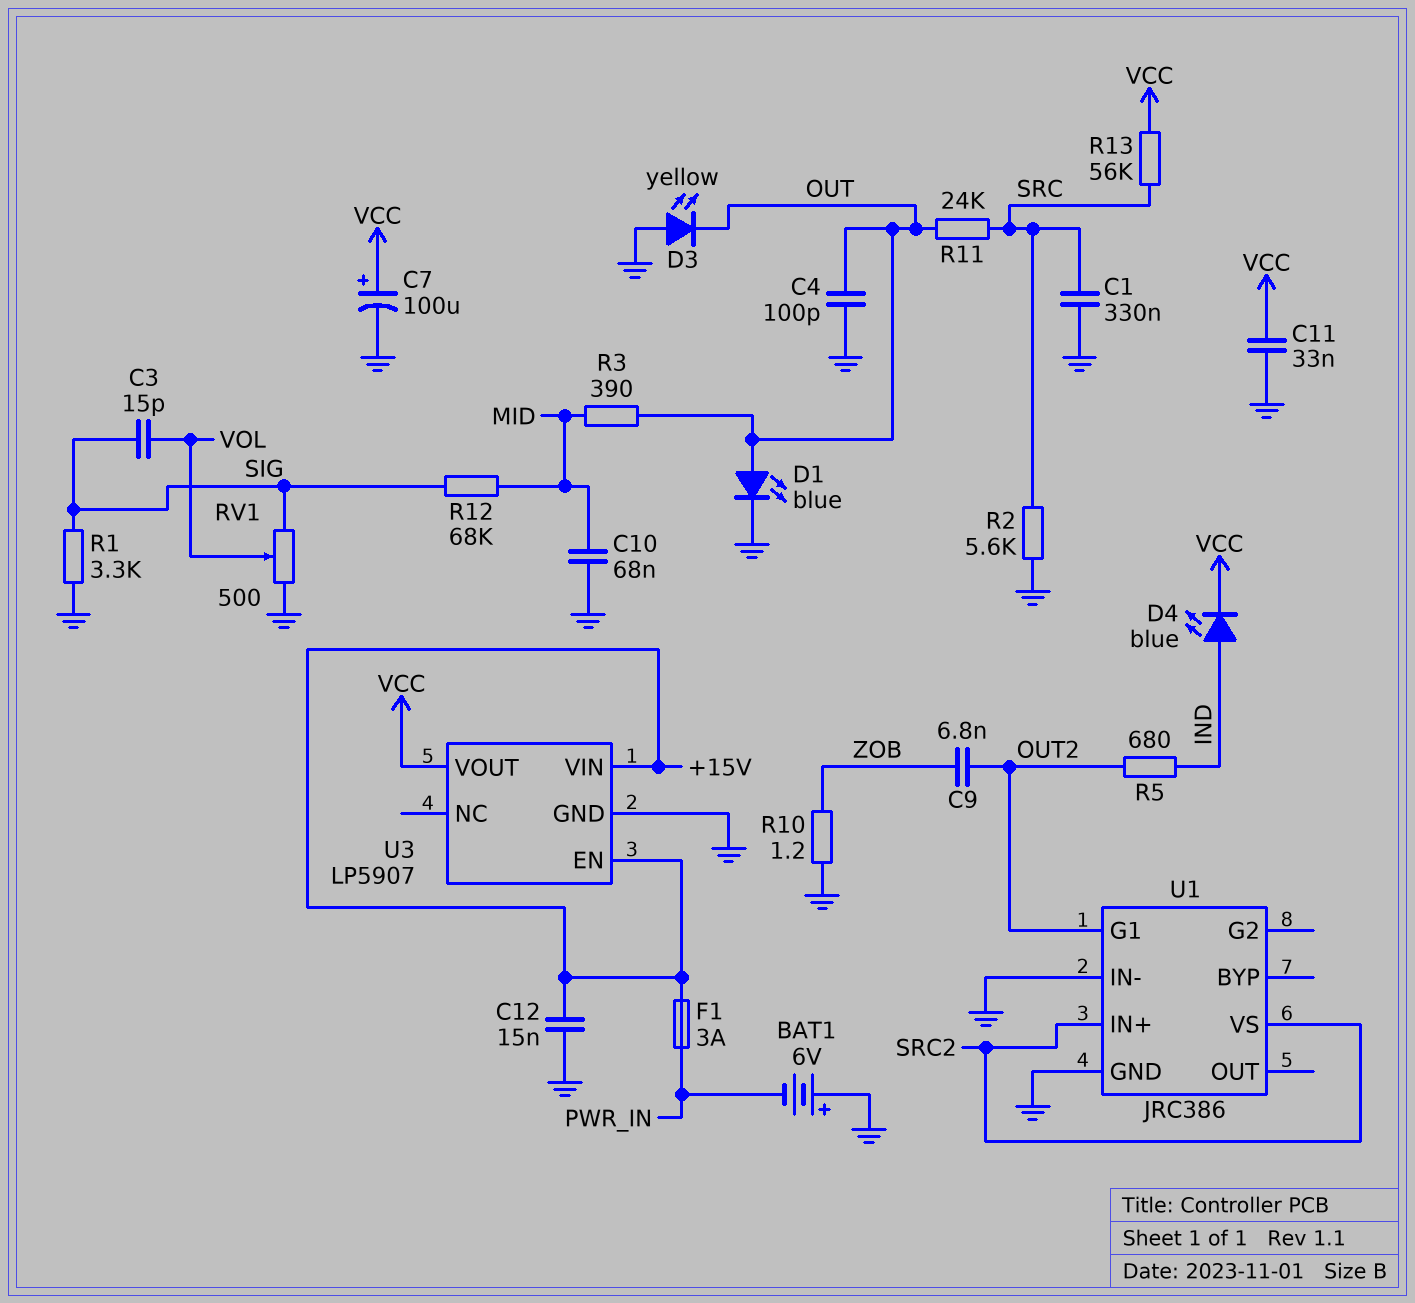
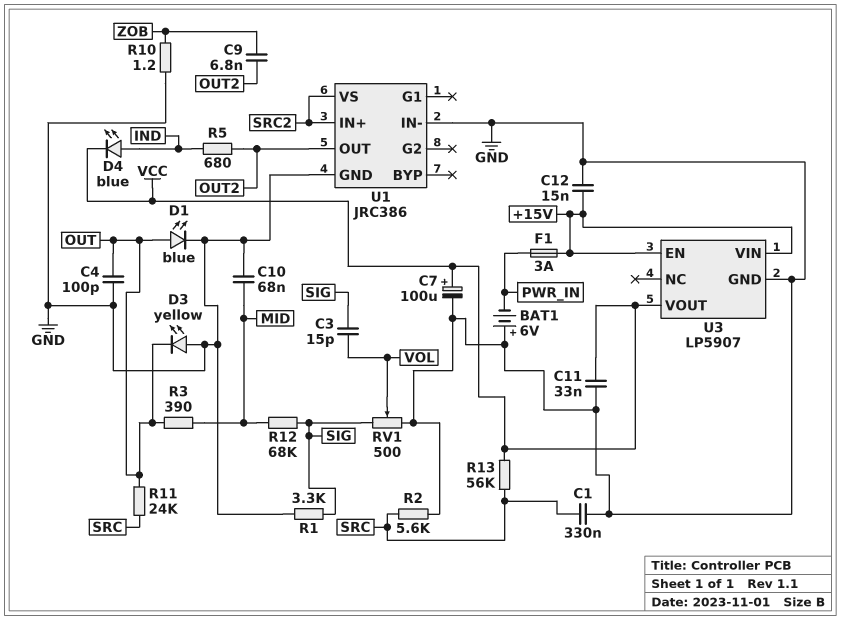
U1 pin G1: OUT2 -> none
U1 pin OUT: none -> OUT2

